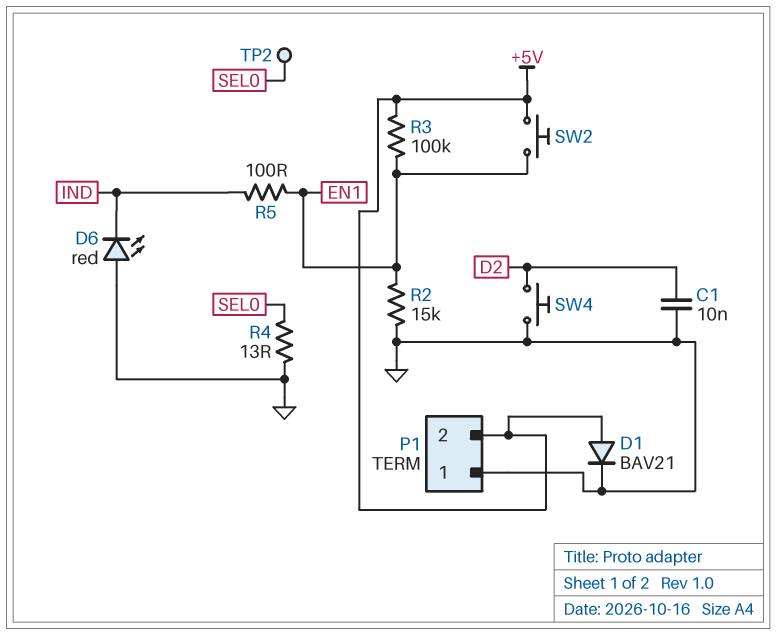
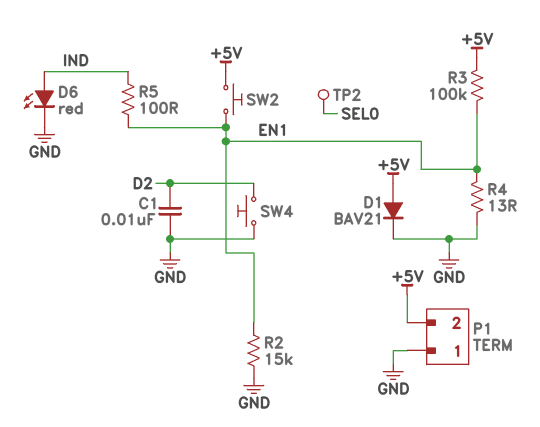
D6: LED red (A GND, K IND) -> LED red (A IND, K GND)
R4: 13 (GND, SEL0) -> 13 (EN1, GND)

